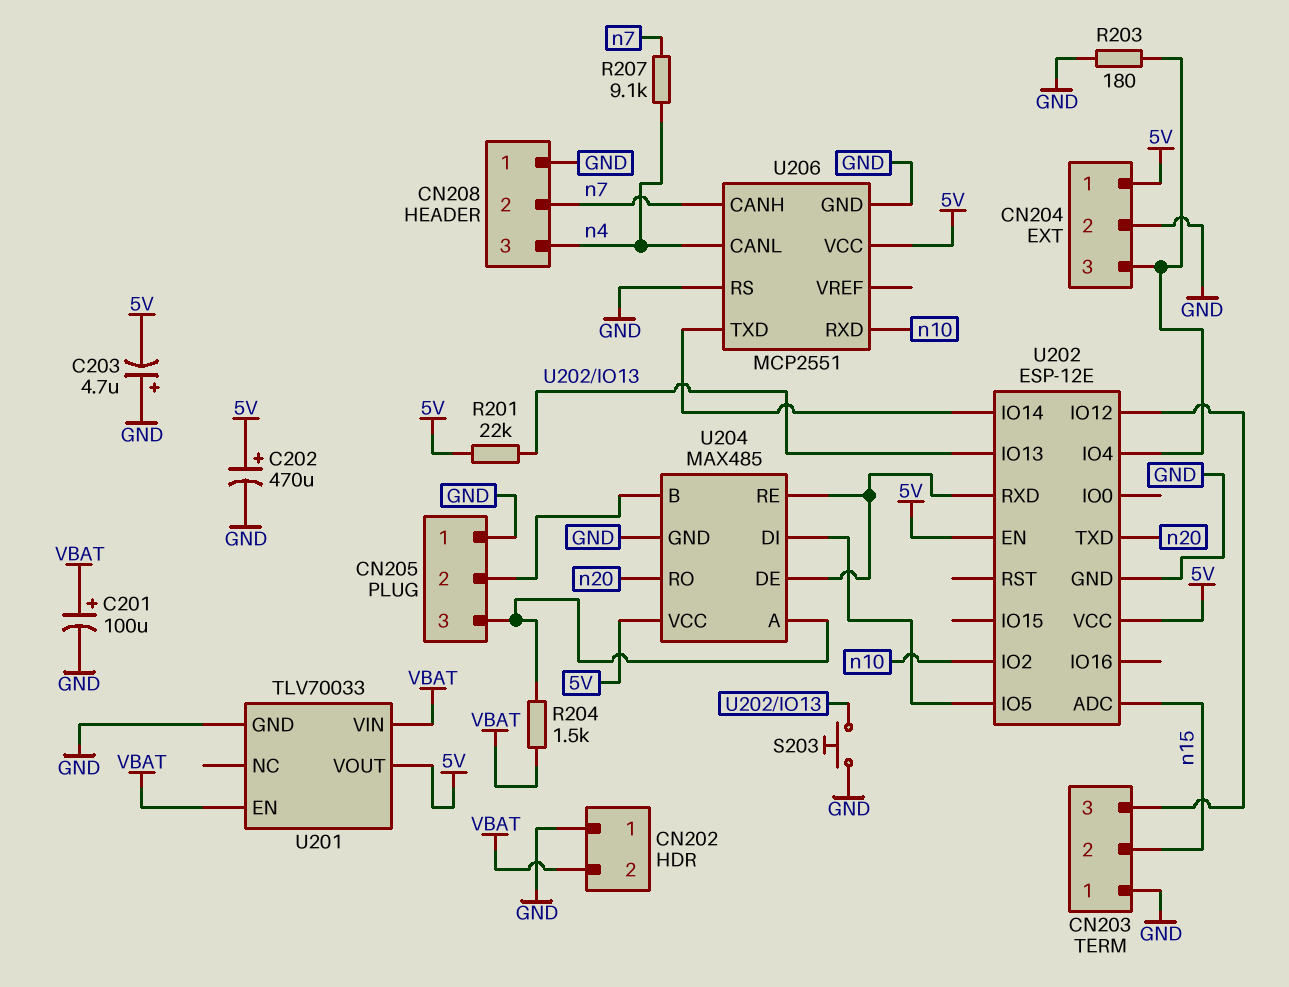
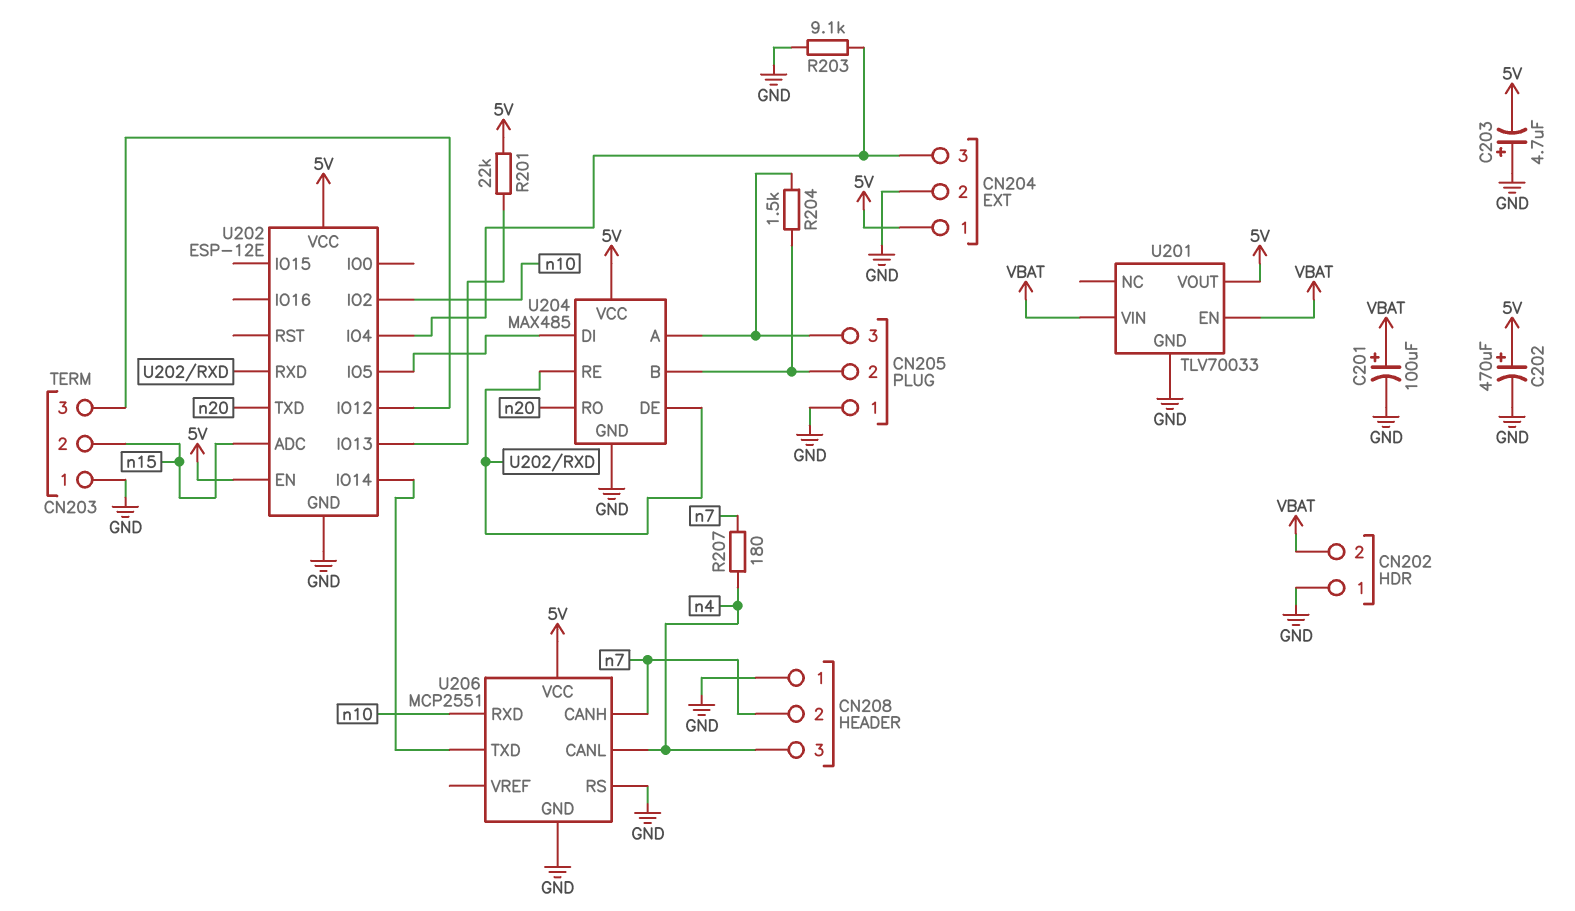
R203: 180 (CN204/3, GND) -> 9.1k (CN204/3, GND)
R204: 1.5k (CN205/3, VBAT) -> 1.5k (CN205/2, CN205/3)
R207: 9.1k (n4, n7) -> 180 (n4, n7)
S203: button (GND, U202/IO13) -> none

